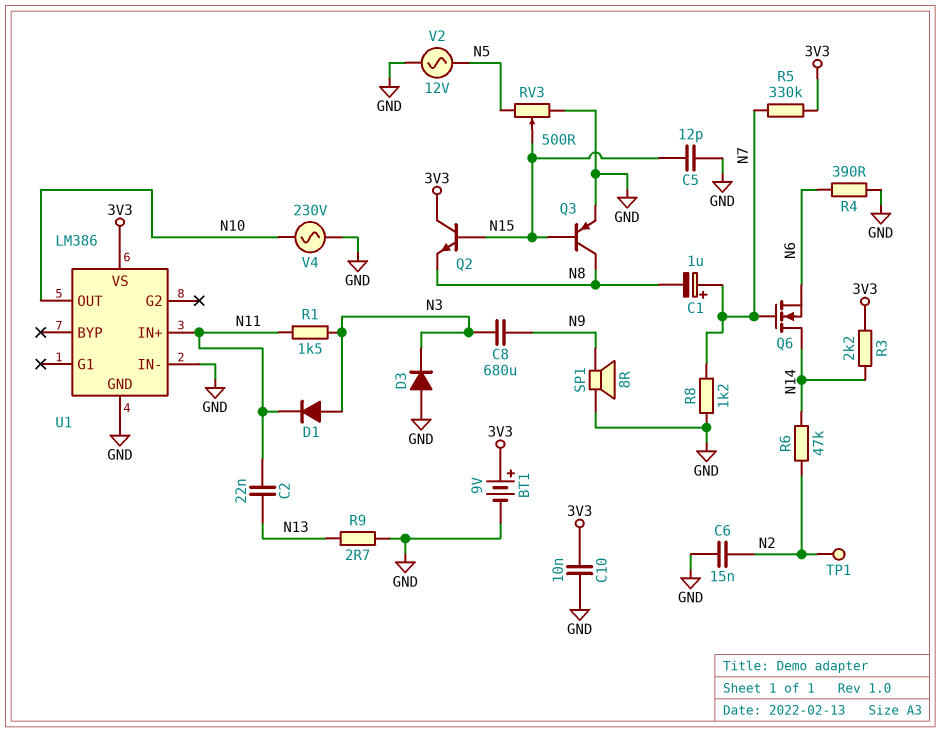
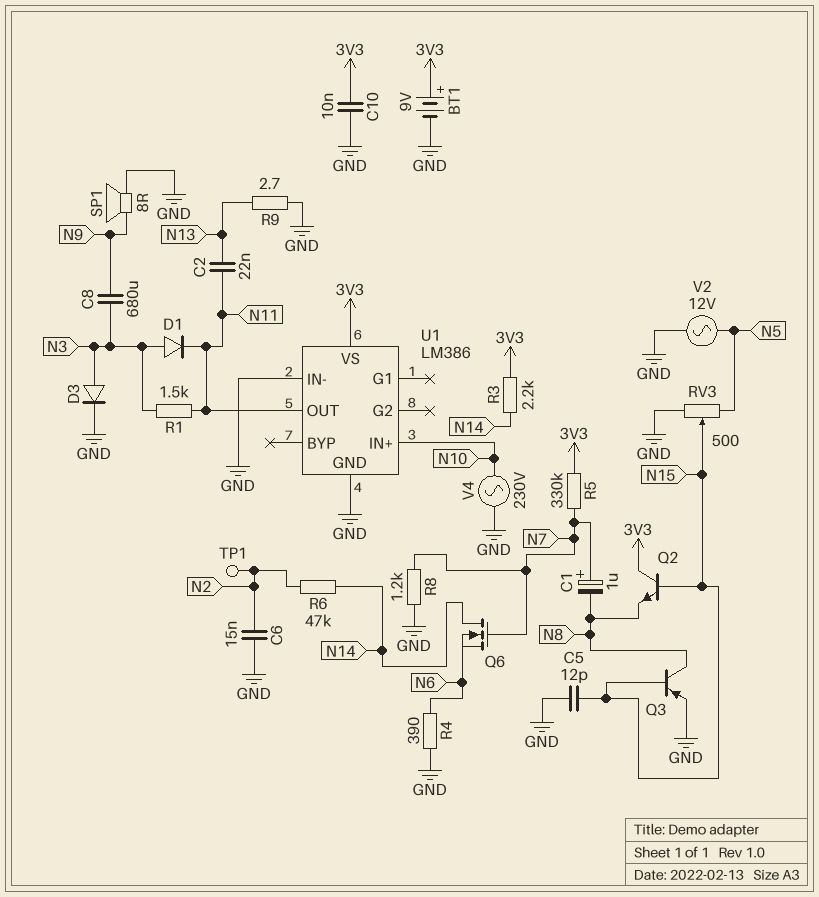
D3: diode (A GND, K N3) -> diode (A N3, K GND)
U1 pin IN+: N11 -> N10
U1 pin OUT: N10 -> N11

